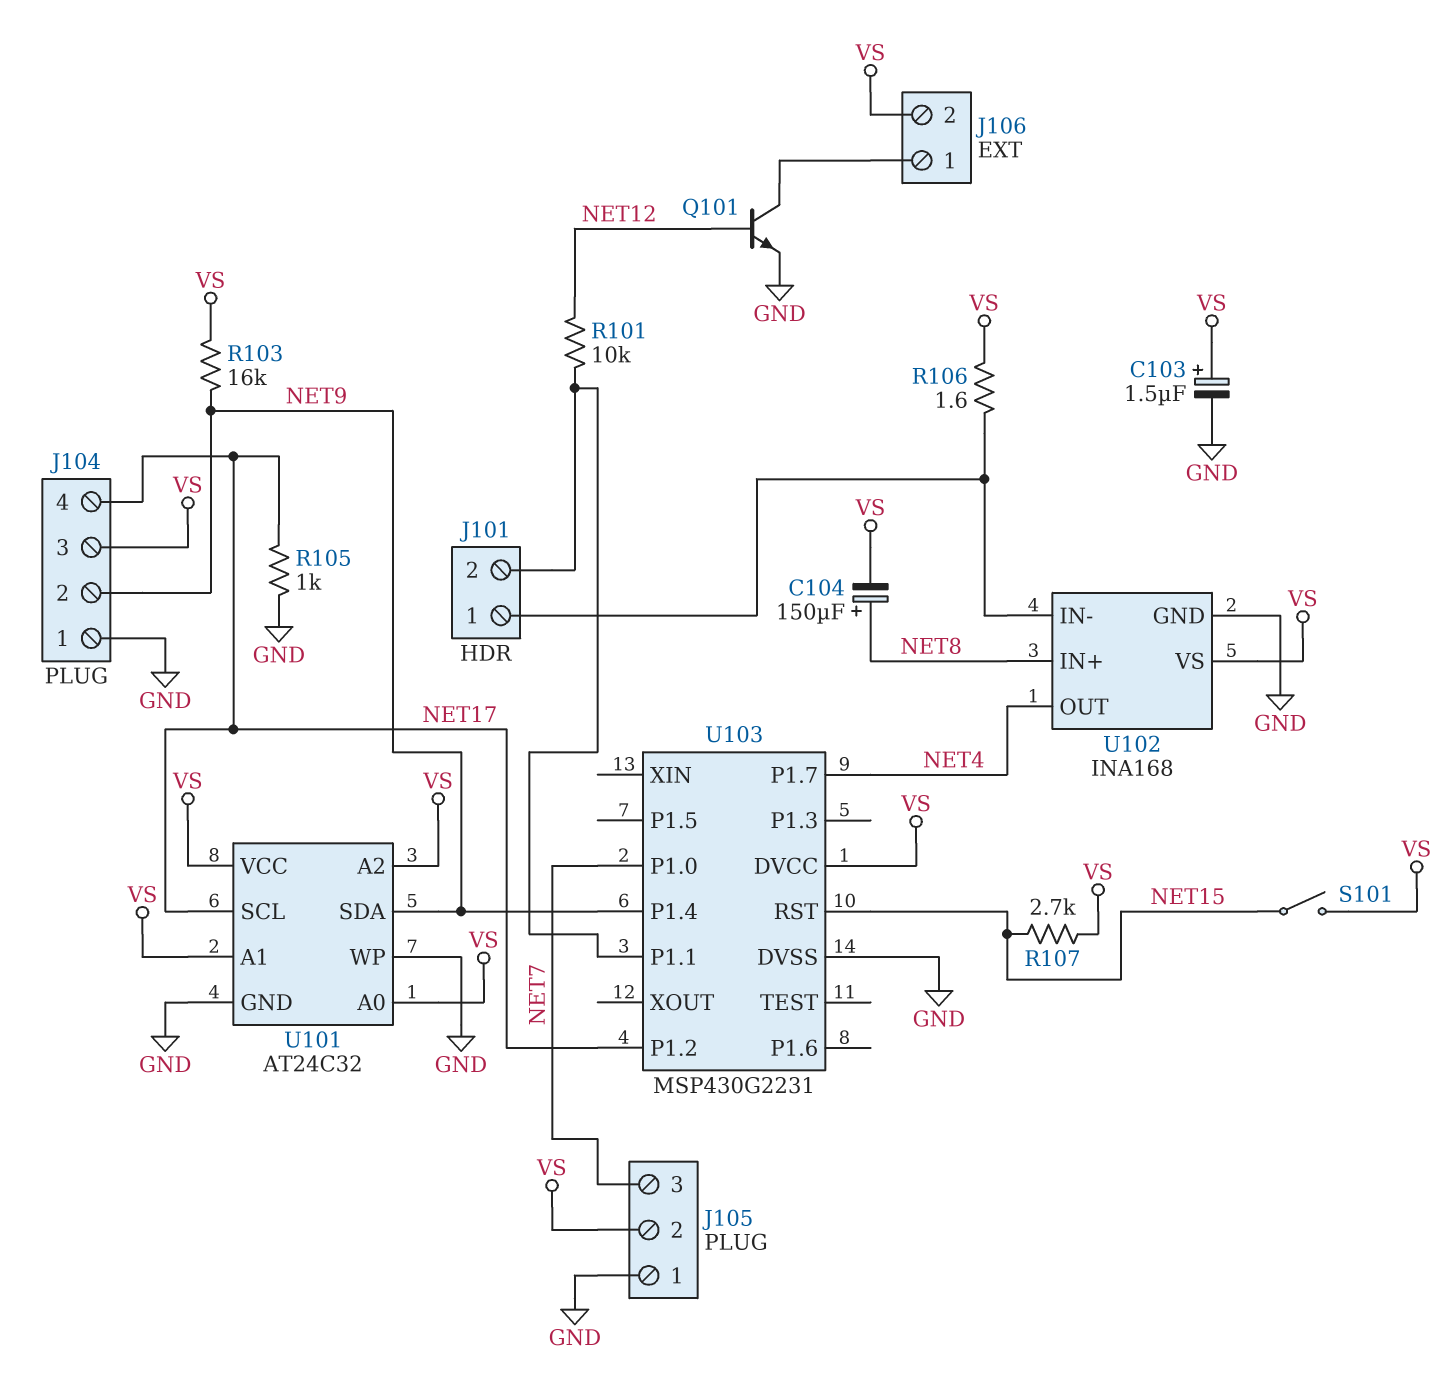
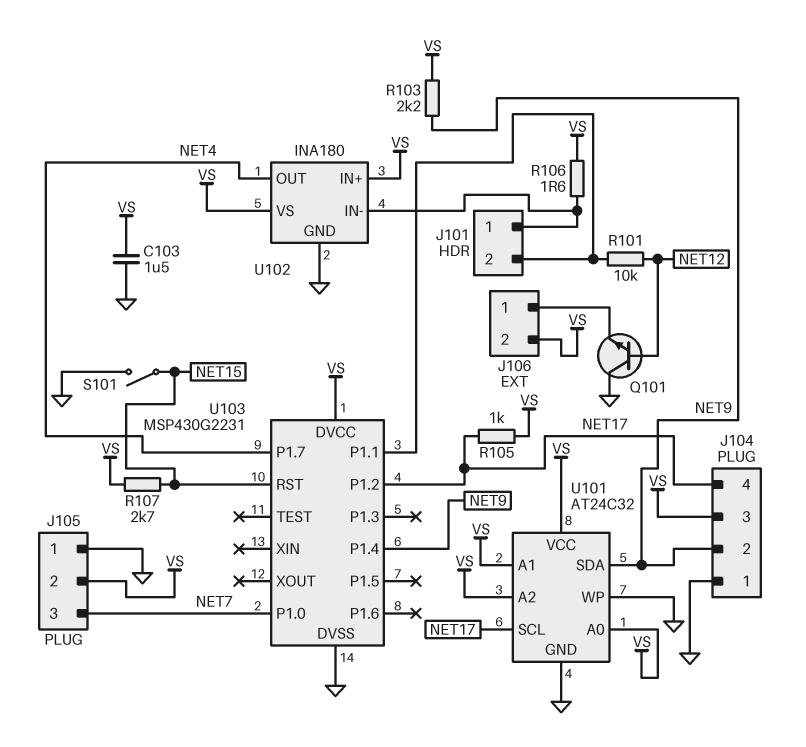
C103: 1.5uF (plus VS, minus GND) -> 1.5uF (GND, VS)
C104: 150uF (plus NET8, minus VS) -> none
Q101: NPN (B NET12, C J106/1, E GND) -> NPN (B NET12, C GND, E J106/1)
R103: 16k (NET9, VS) -> 2.2k (NET9, VS)
R105: 1k (GND, NET17) -> 1k (NET17, VS)
S101: switch (NET15, VS) -> switch (GND, NET15)
U102: INA168 -> INA180
U102 pin IN+: NET8 -> VS

